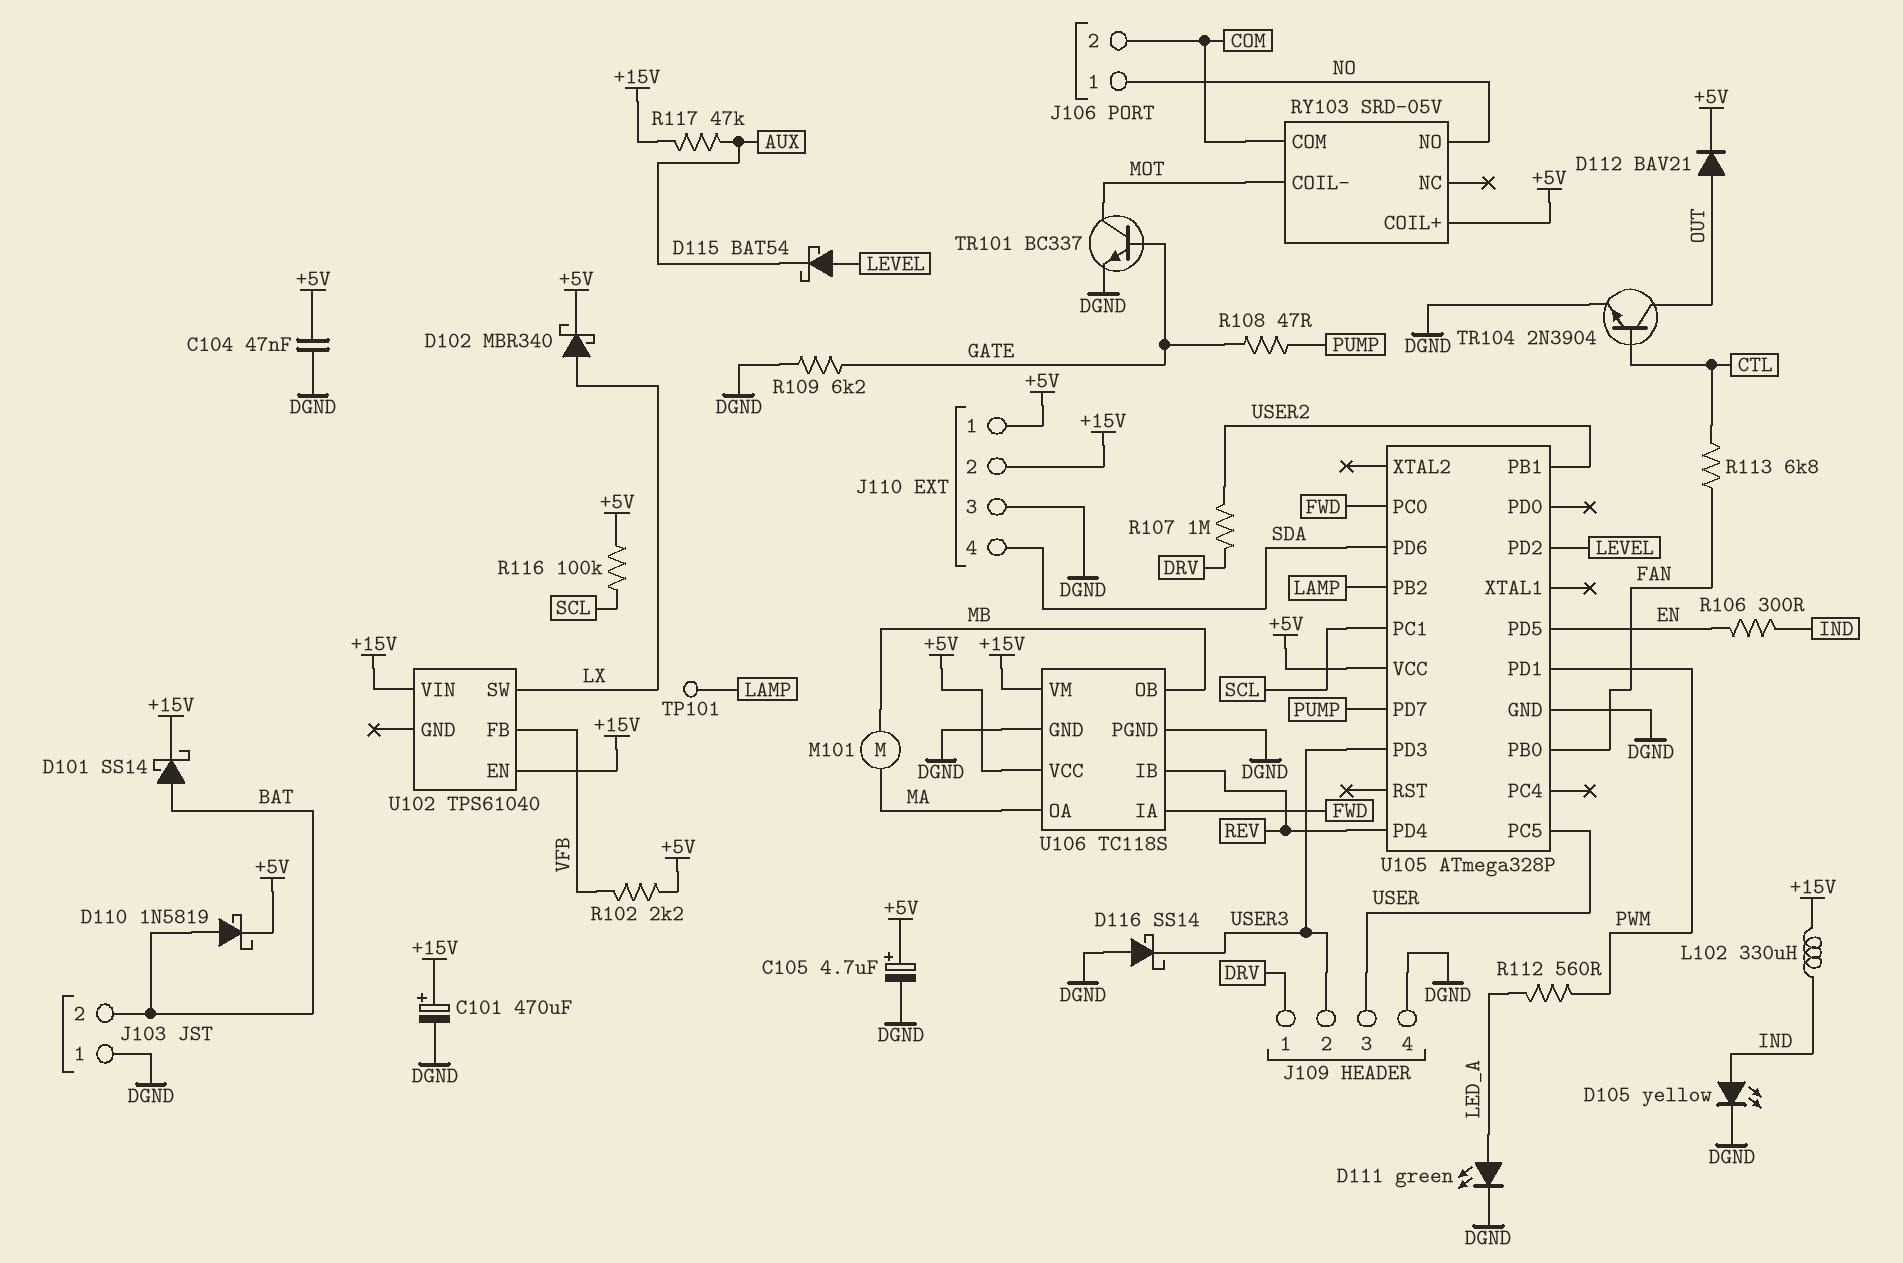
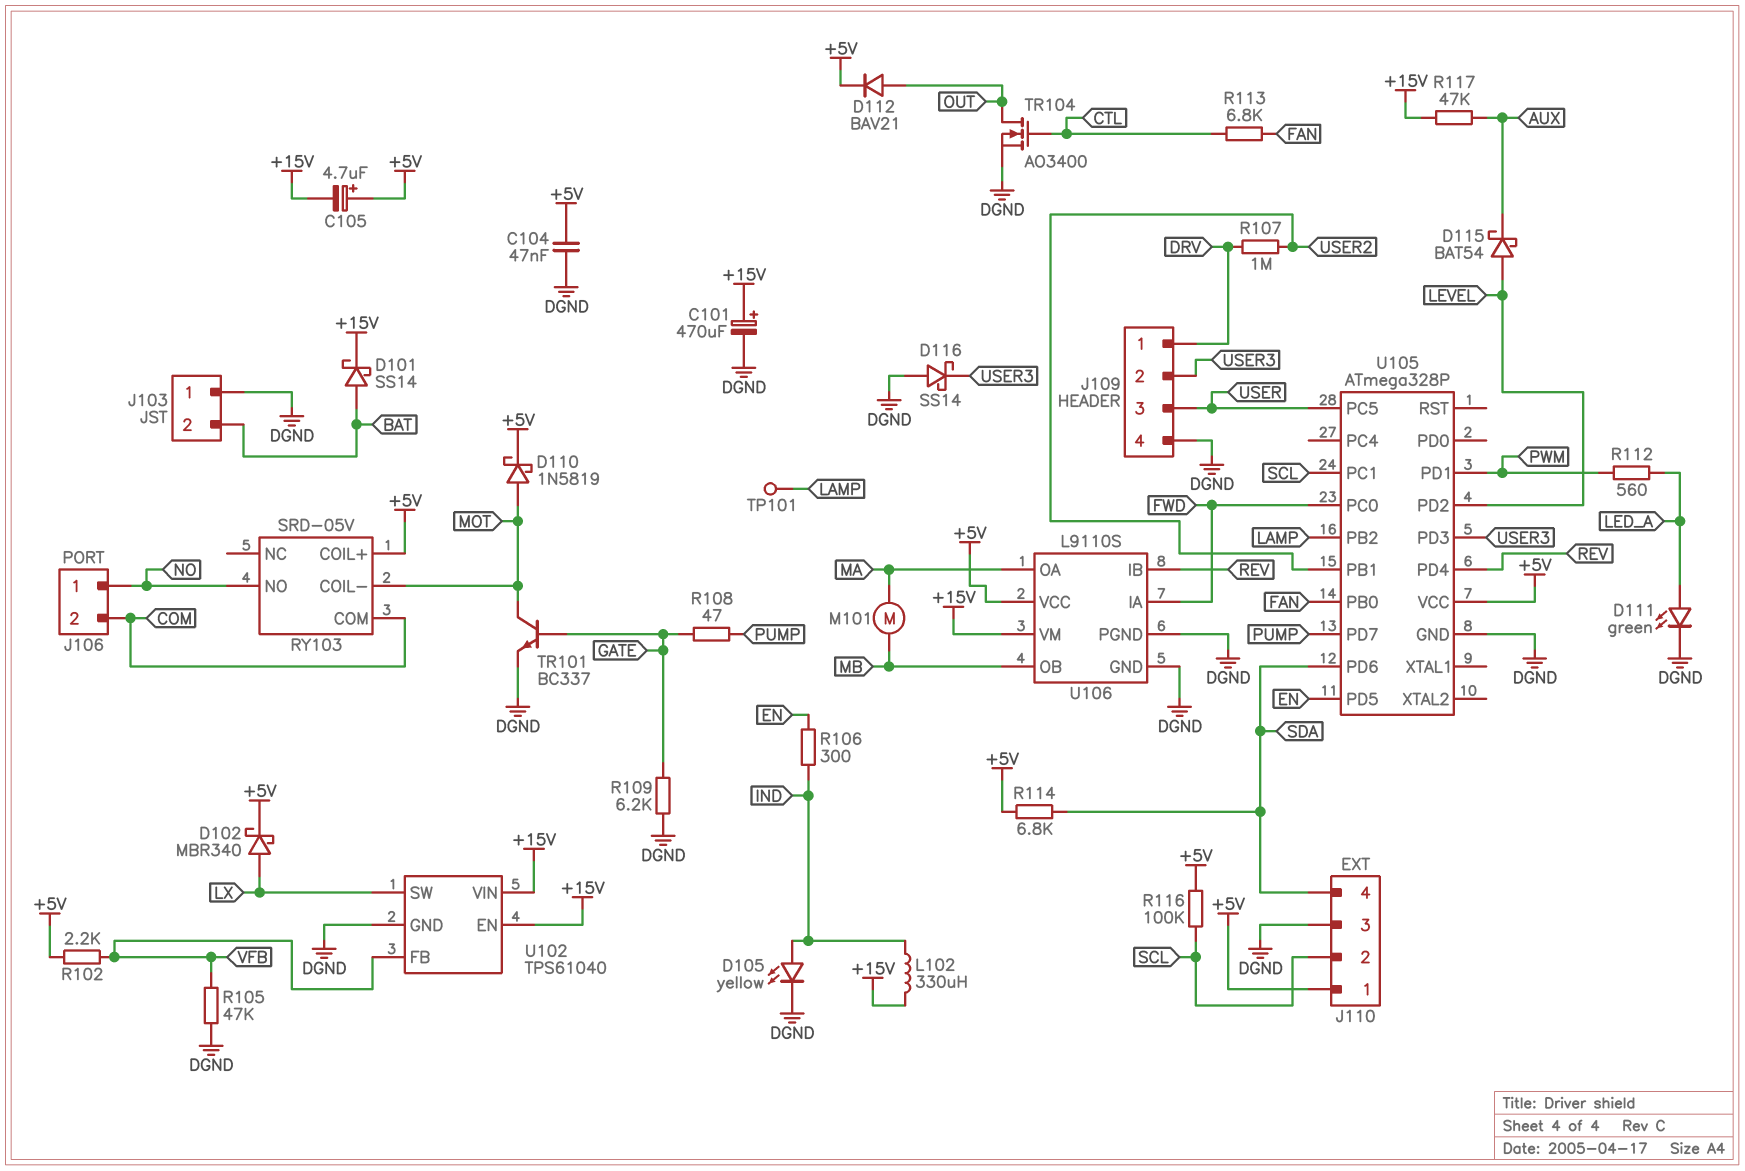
C105: 4.7uF (plus +5V, minus DGND) -> 4.7uF (plus +5V, minus +15V)
D110: schottky 1N5819 (A BAT, K +5V) -> schottky 1N5819 (A MOT, K +5V)
J110 pin 2: +15V -> SCL
R105: none -> 47k (DGND, VFB)
R114: none -> 6.8k (+5V, SDA)
TR104: NPN 2N3904 (B CTL, C OUT, E DGND) -> NMOS AO3400 (G CTL, D OUT, S DGND)
U102 pin GND: none -> DGND
U106: TC118S -> L9110S

